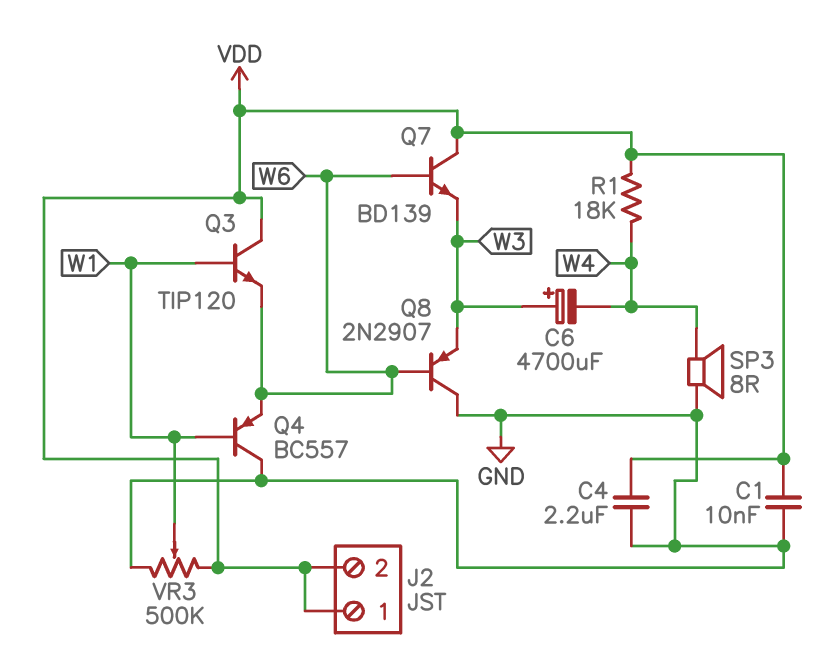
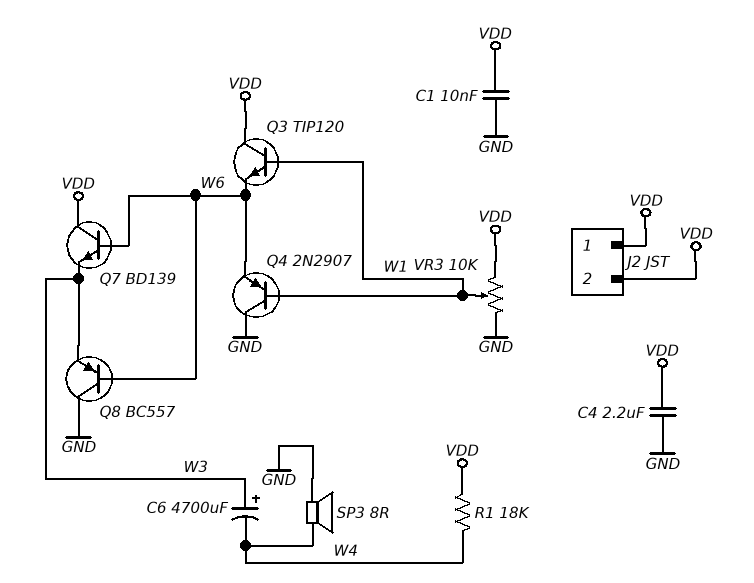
Q4: PNP BC557 (B W1, C GND, E W6) -> PNP 2N2907 (B W1, C GND, E W6)
Q8: PNP 2N2907 (B W6, C GND, E W3) -> PNP BC557 (B W6, C GND, E W3)
VR3: 500k (GND, VDD, wiper W1) -> 10k (GND, VDD, wiper W1)

